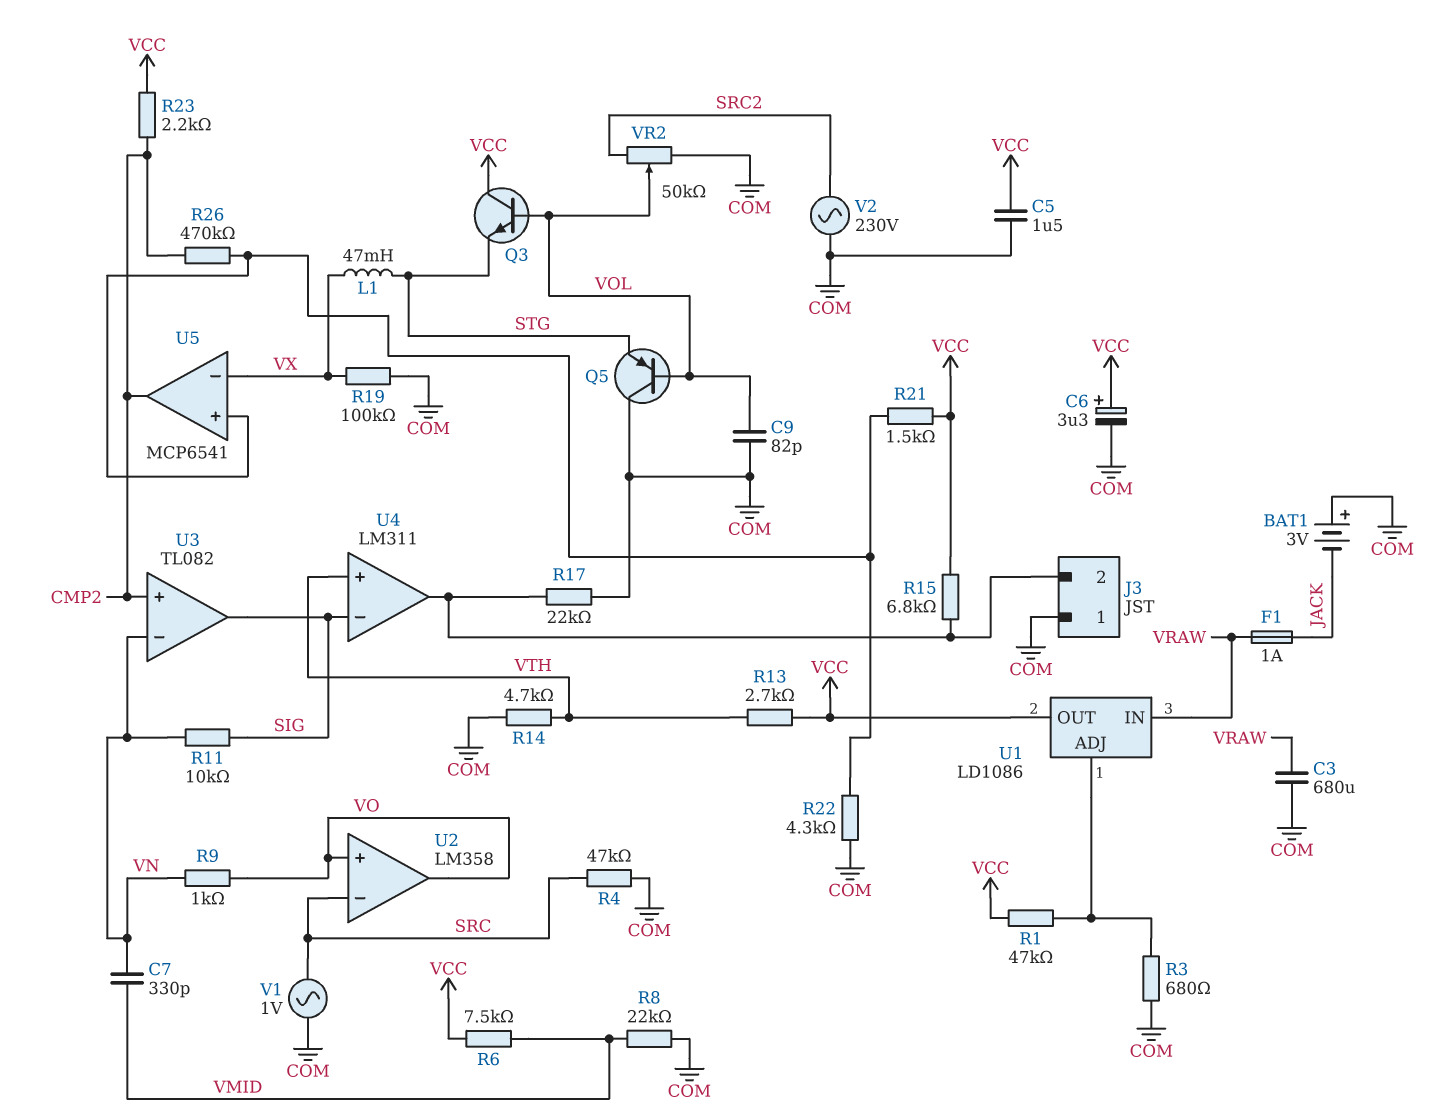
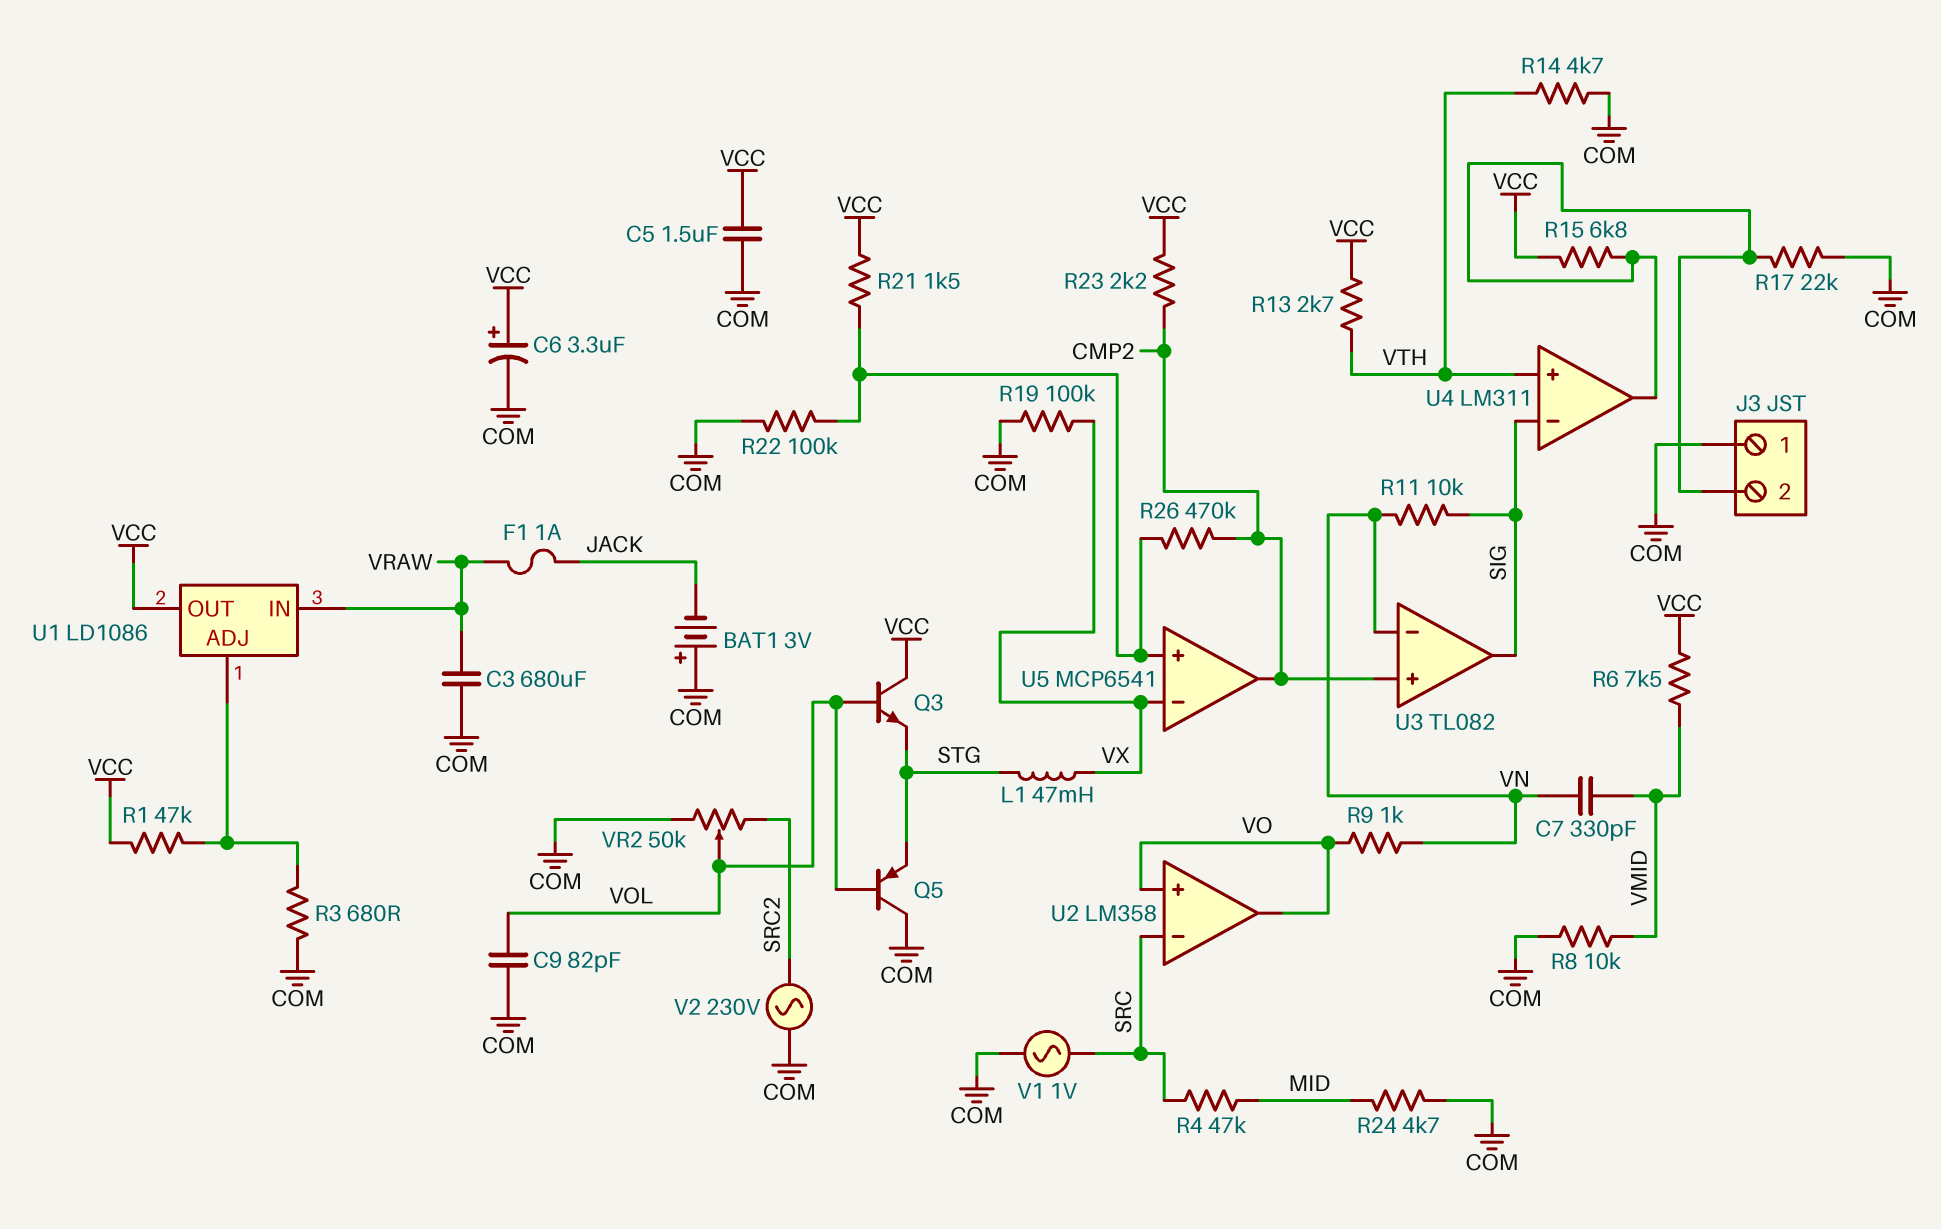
R4: 47k (COM, SRC) -> 47k (MID, SRC)
R8: 22k (COM, VMID) -> 10k (COM, VMID)
R22: 4.3k (COM, U5/in+) -> 100k (COM, U5/in+)
R24: none -> 4.7k (COM, MID)

